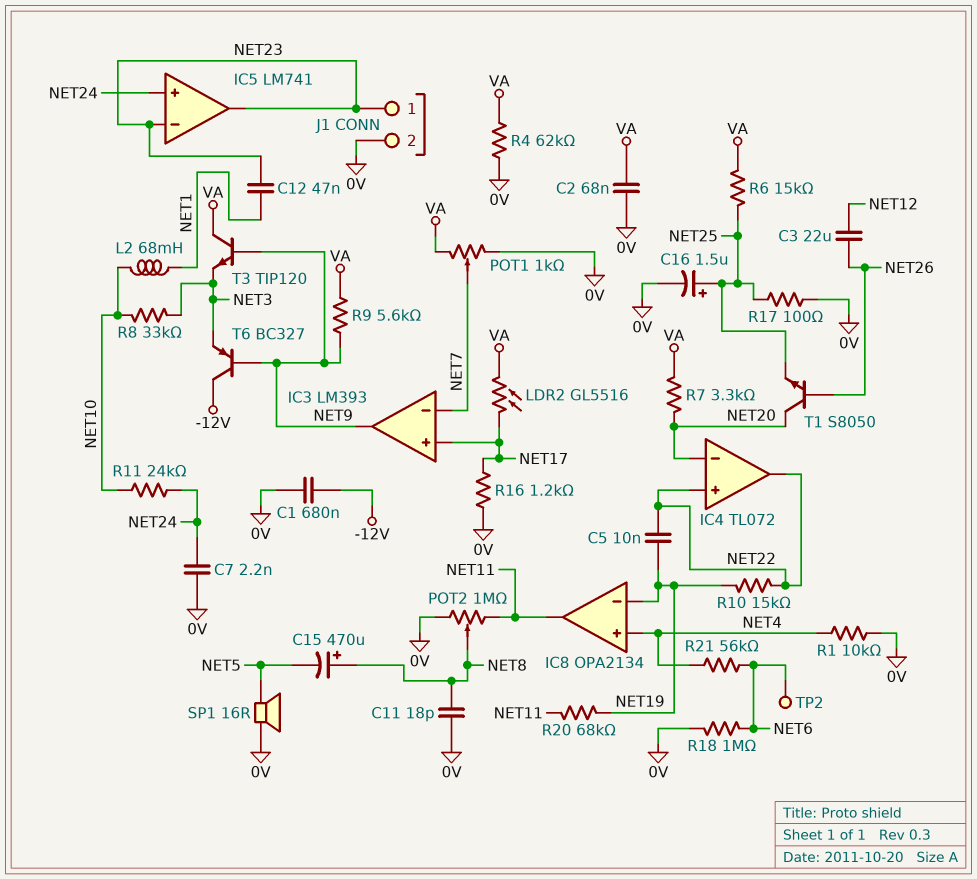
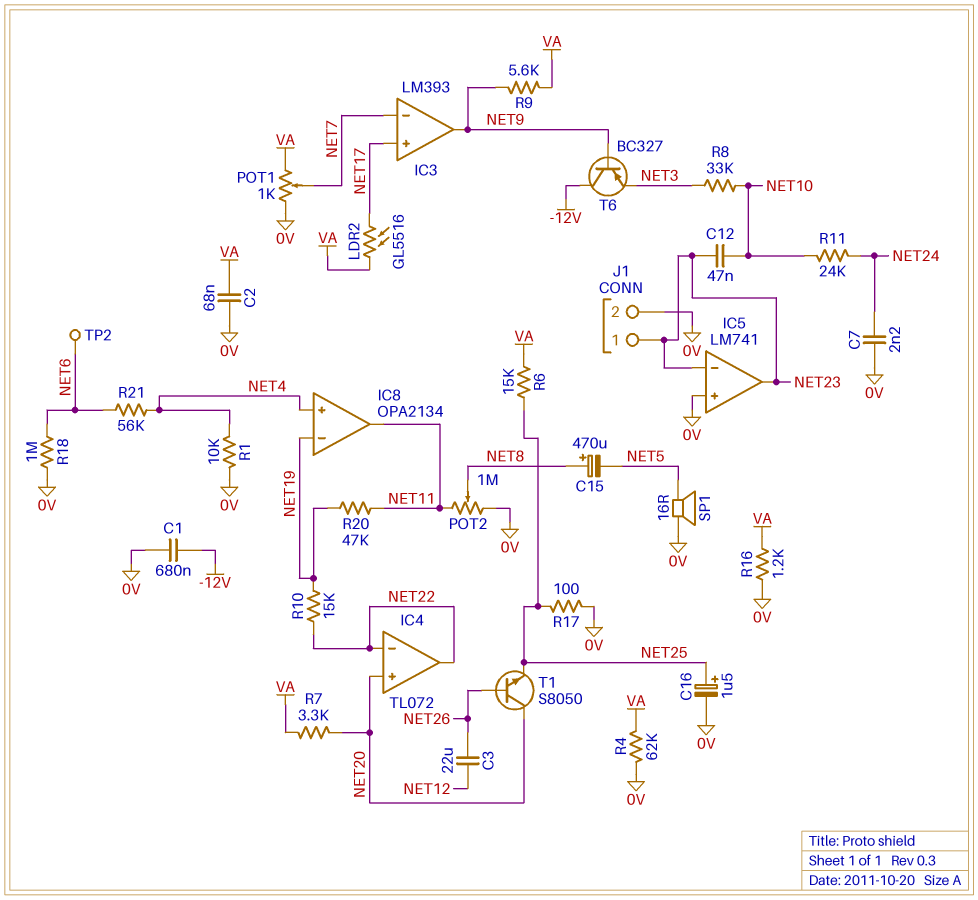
C5: 10nF (NET19, NET22) -> none
C11: 18pF (0V, NET8) -> none
C12: 47nF (NET1, NET23) -> 47nF (NET10, NET23)
IC4 pin in+: NET22 -> NET20
IC4 pin in-: NET20 -> NET22
IC5 pin in+: NET24 -> 0V
L2: 68mH (NET1, NET10) -> none
R16: 1.2k (0V, NET17) -> 1.2k (0V, VA)
R20: 68k (NET11, NET19) -> 47k (NET11, NET19)
T3: NPN TIP120 (B NET9, C VA, E NET3) -> none

